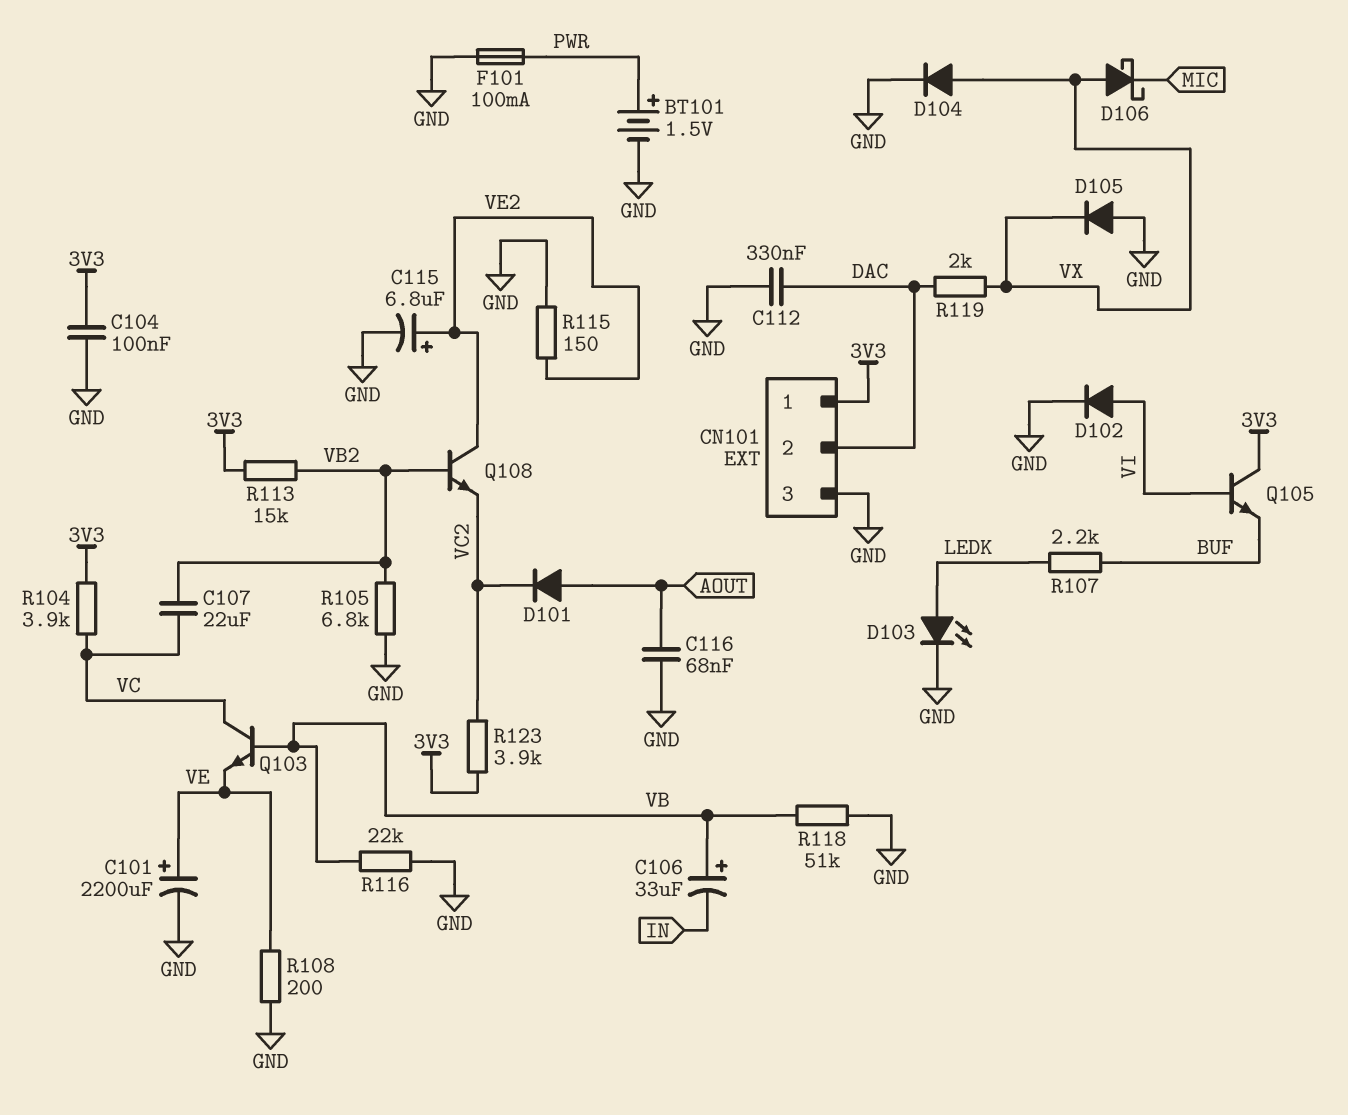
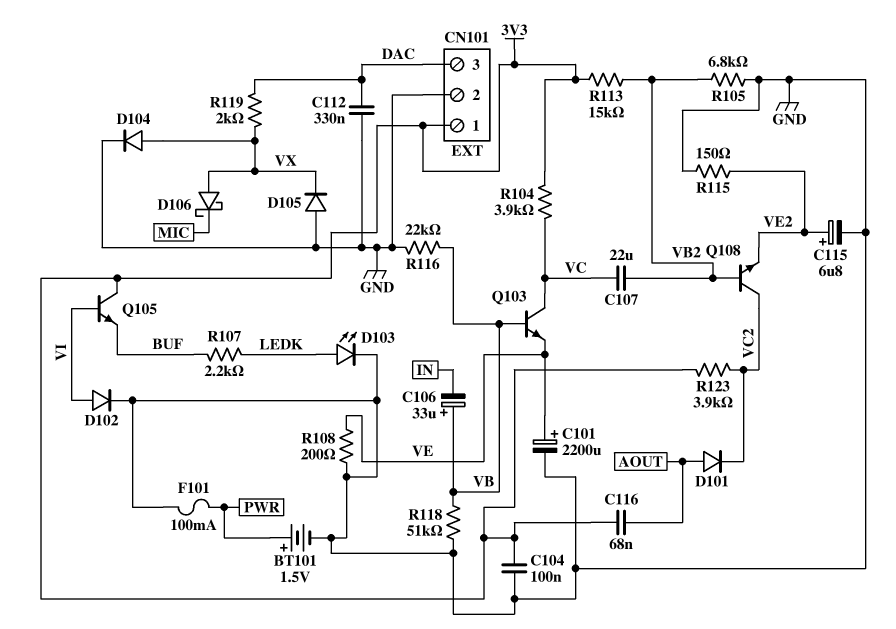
C116: 68nF (AOUT, GND) -> 68nF (3V3, AOUT)
CN101 pin 2: DAC -> GND
CN101 pin 3: GND -> DAC
Q108: NPN (B VB2, C VE2, E VC2) -> NPN (B VB2, C VC2, E VE2)

